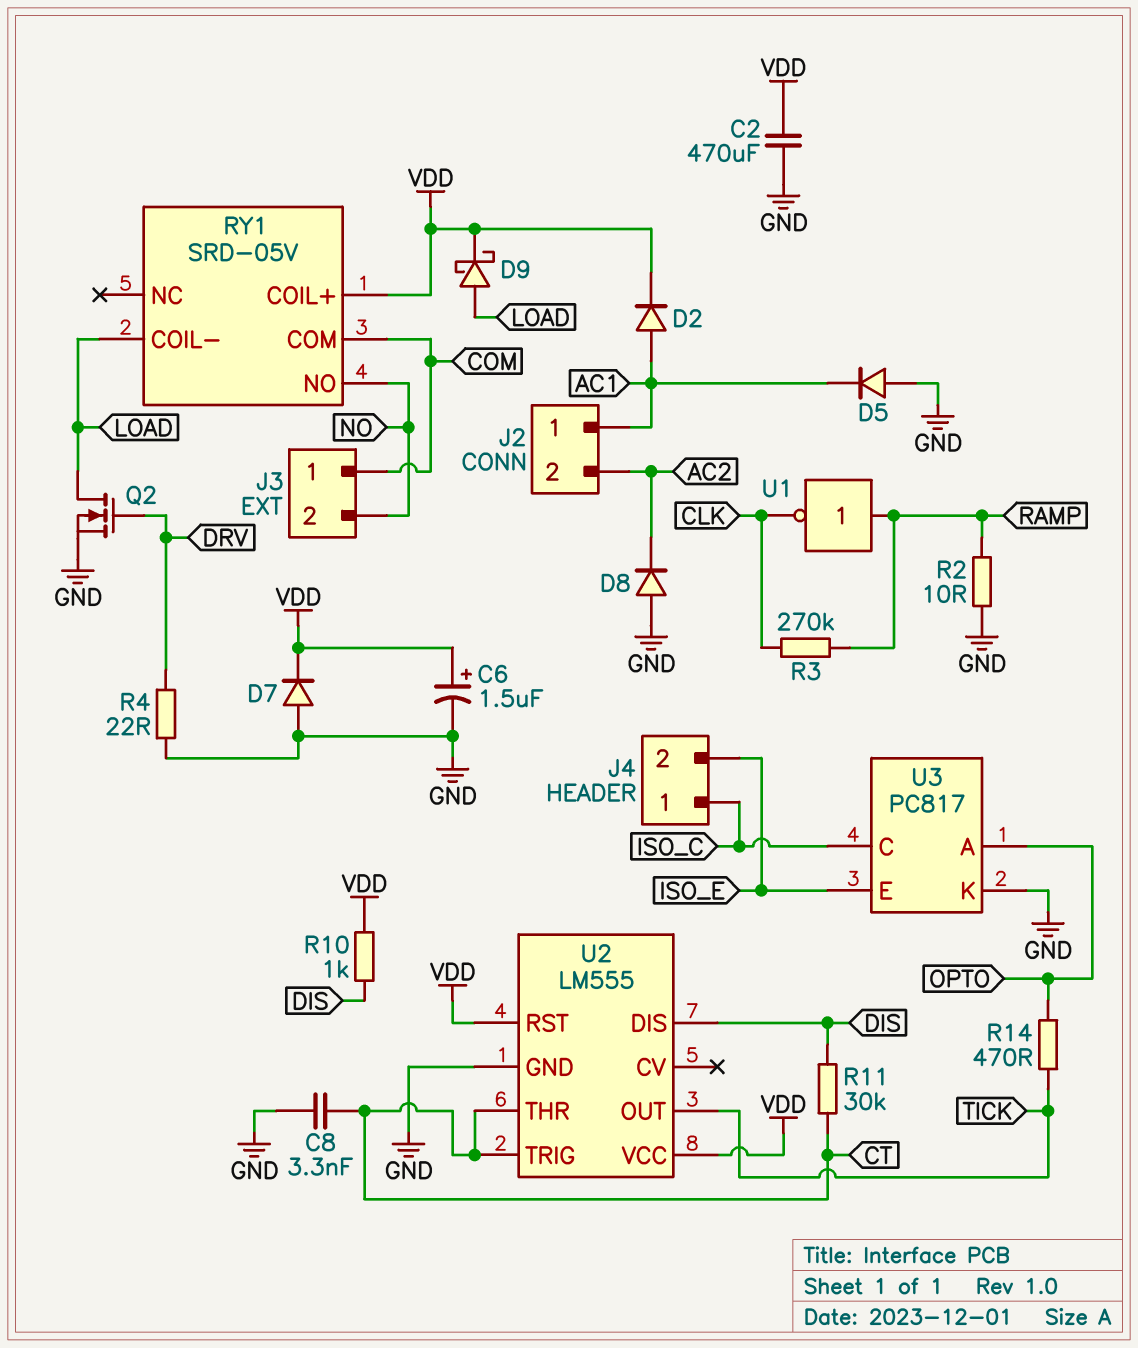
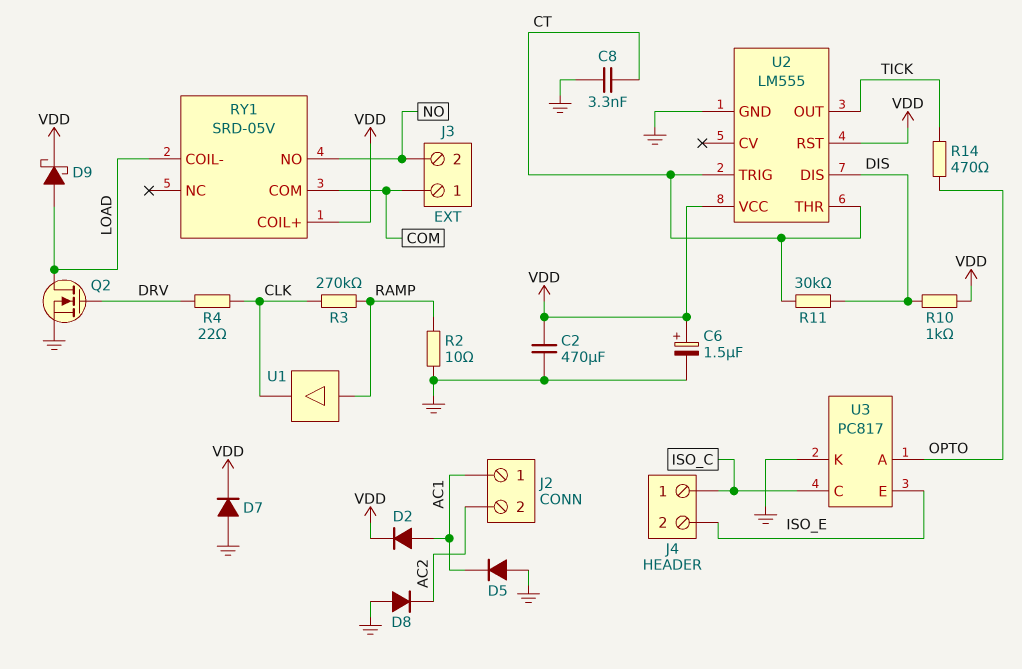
R4: 22 (DRV, GND) -> 22 (CLK, DRV)
U1: NOT (in RAMP, out CLK) -> buffer (in RAMP, out CLK)

